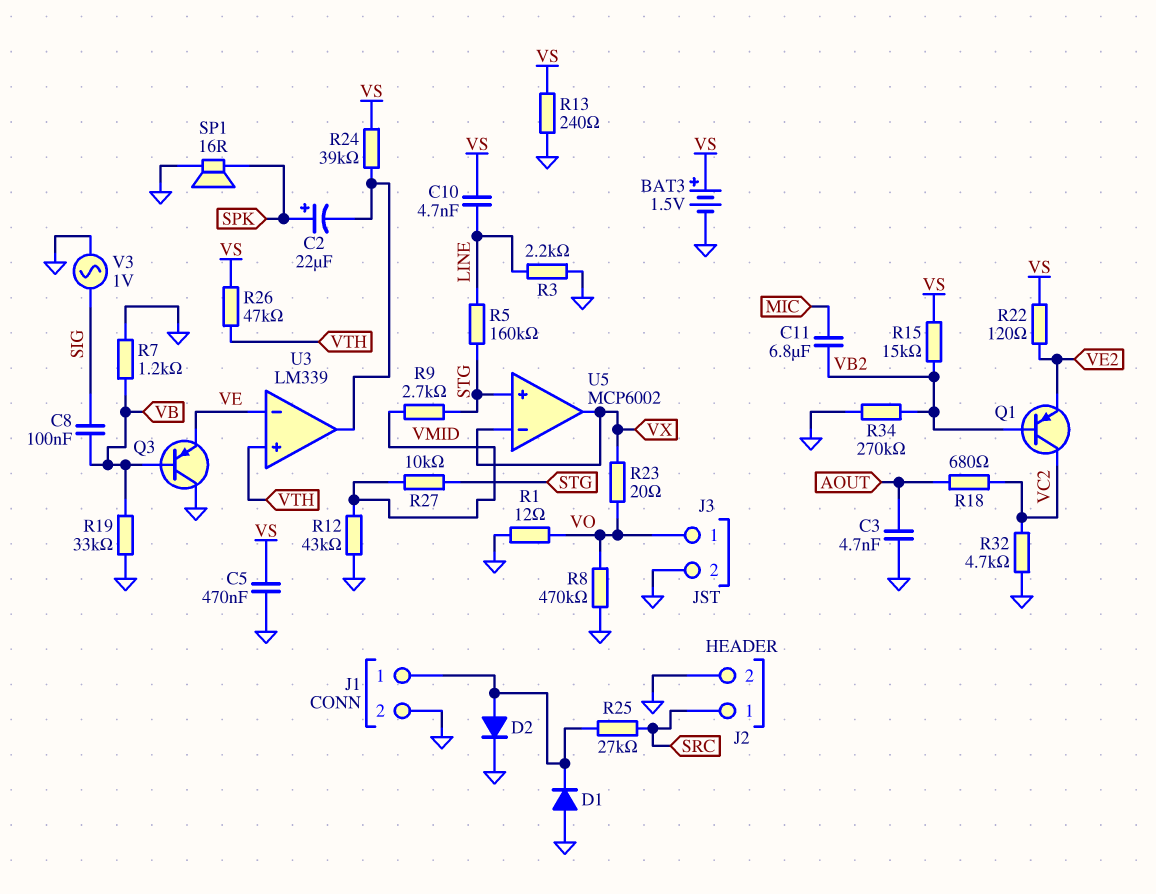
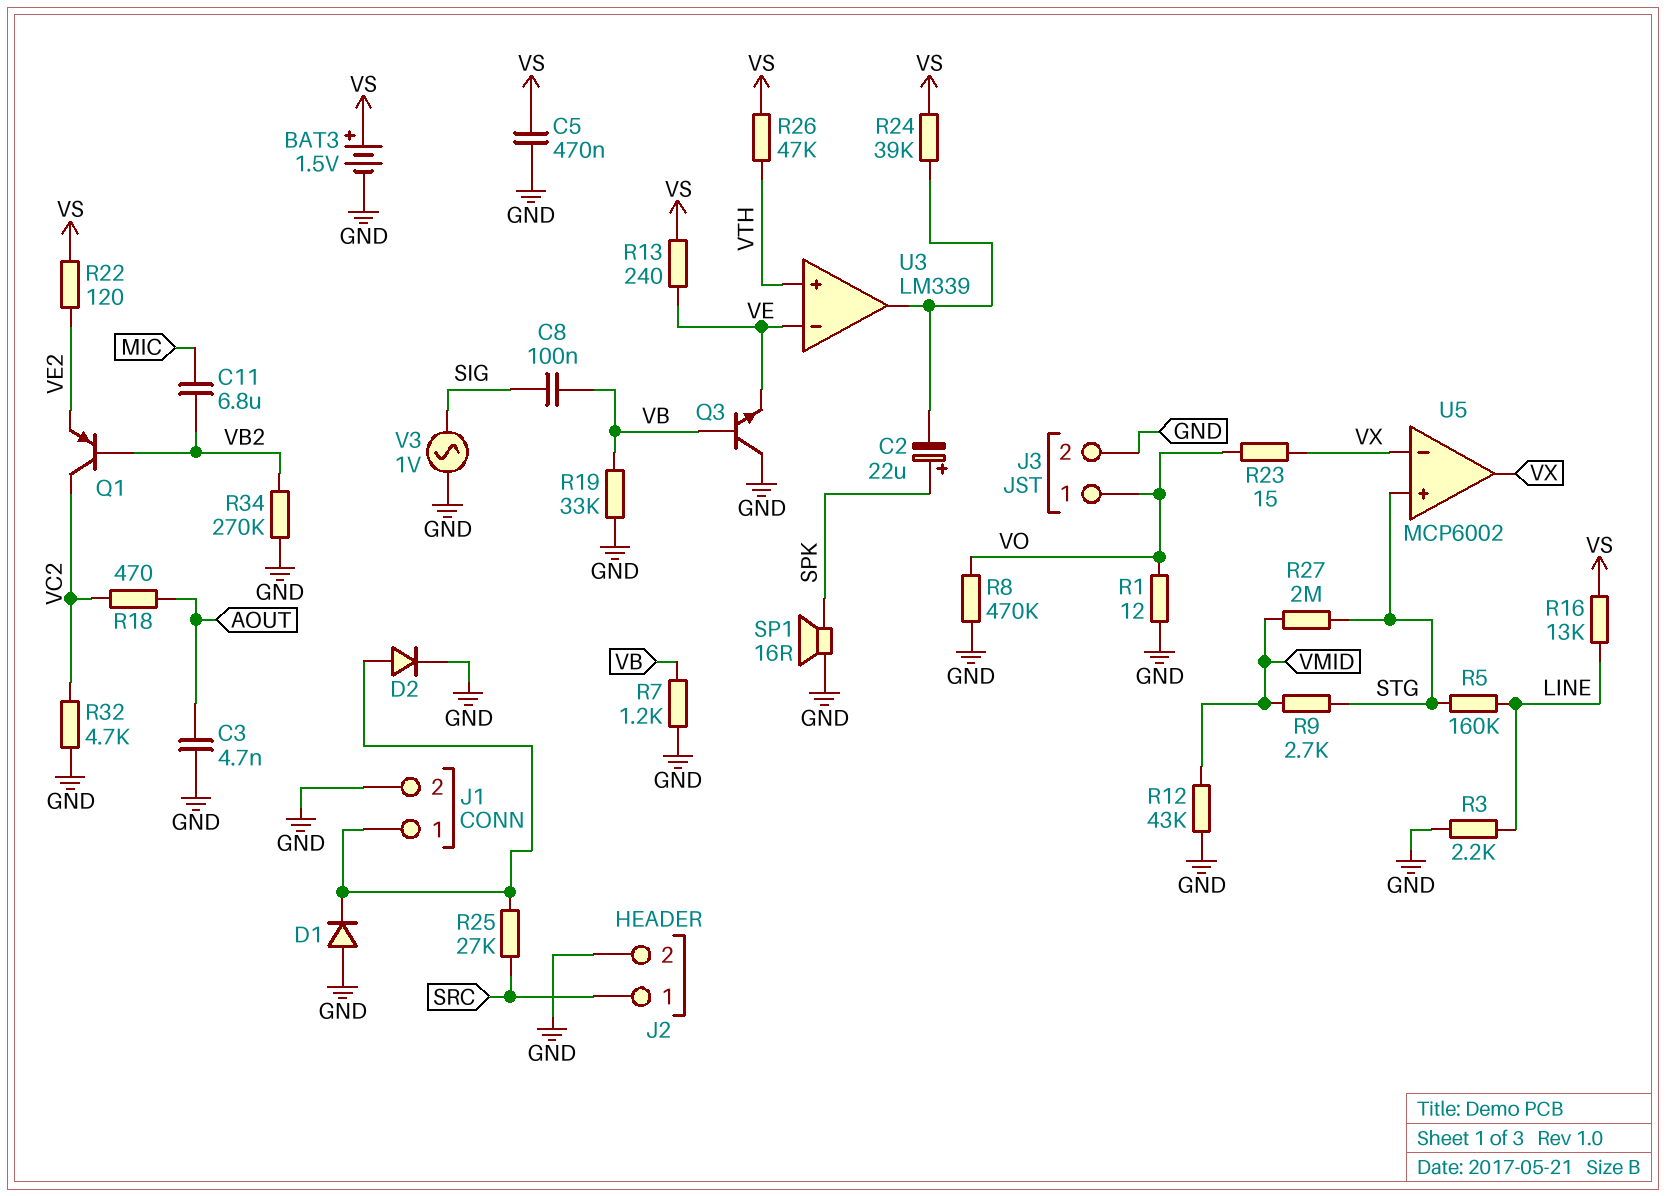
C10: 4.7nF (LINE, VS) -> none
Q3: PNP (B VB, C GND, E VE) -> NPN (B VB, C GND, E VE)
R13: 240 (GND, VS) -> 240 (VE, VS)
R15: 15k (VB2, VS) -> none
R16: none -> 13k (LINE, VS)
R18: 680 (AOUT, VC2) -> 470 (AOUT, VC2)
R23: 20 (VO, VX) -> 15 (VO, VX)
R27: 10k (STG, VMID) -> 2M (STG, VMID)

